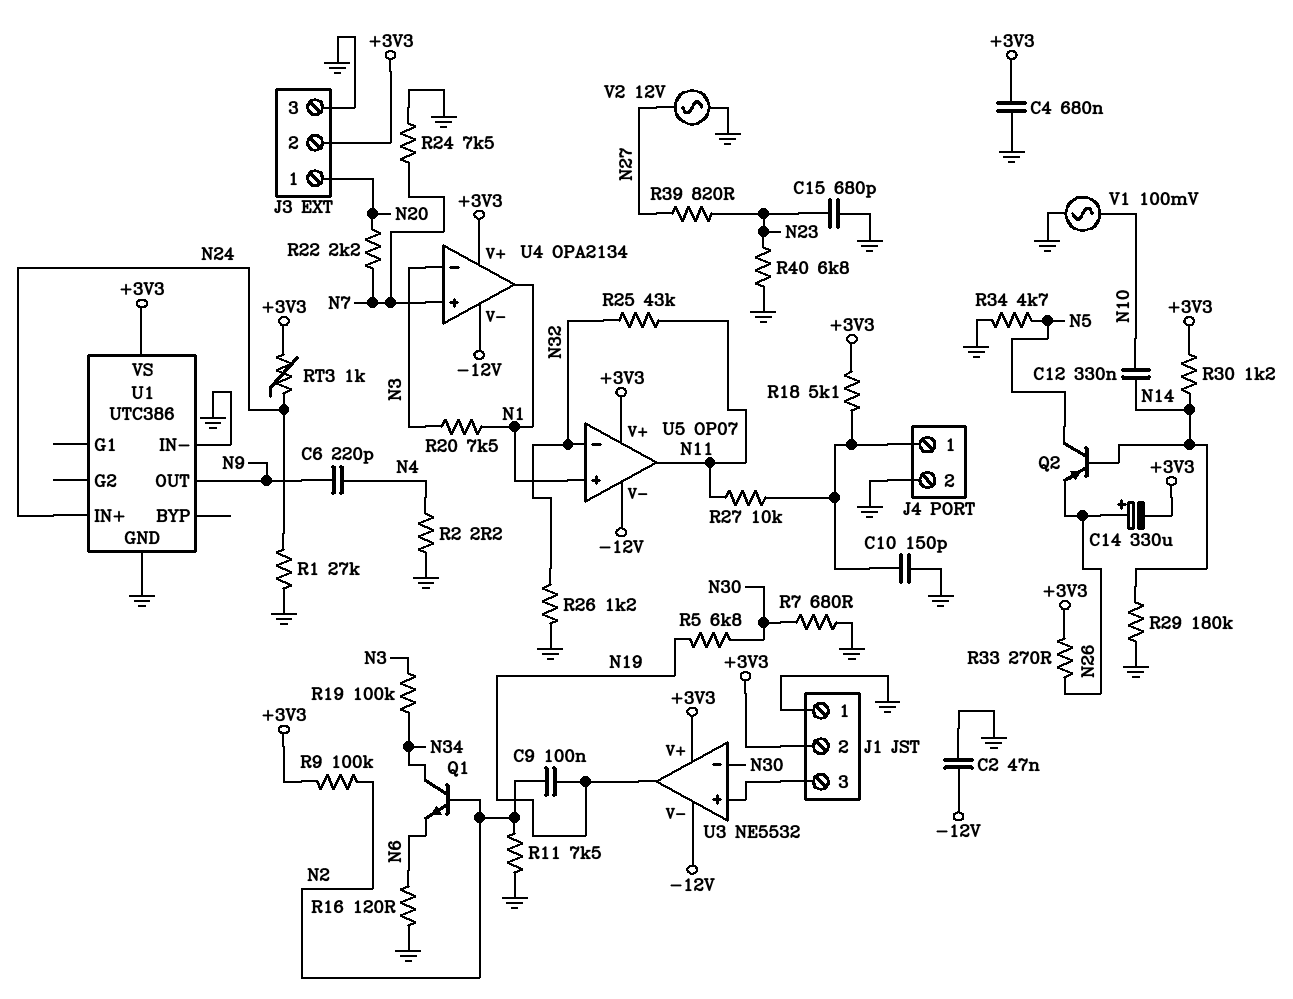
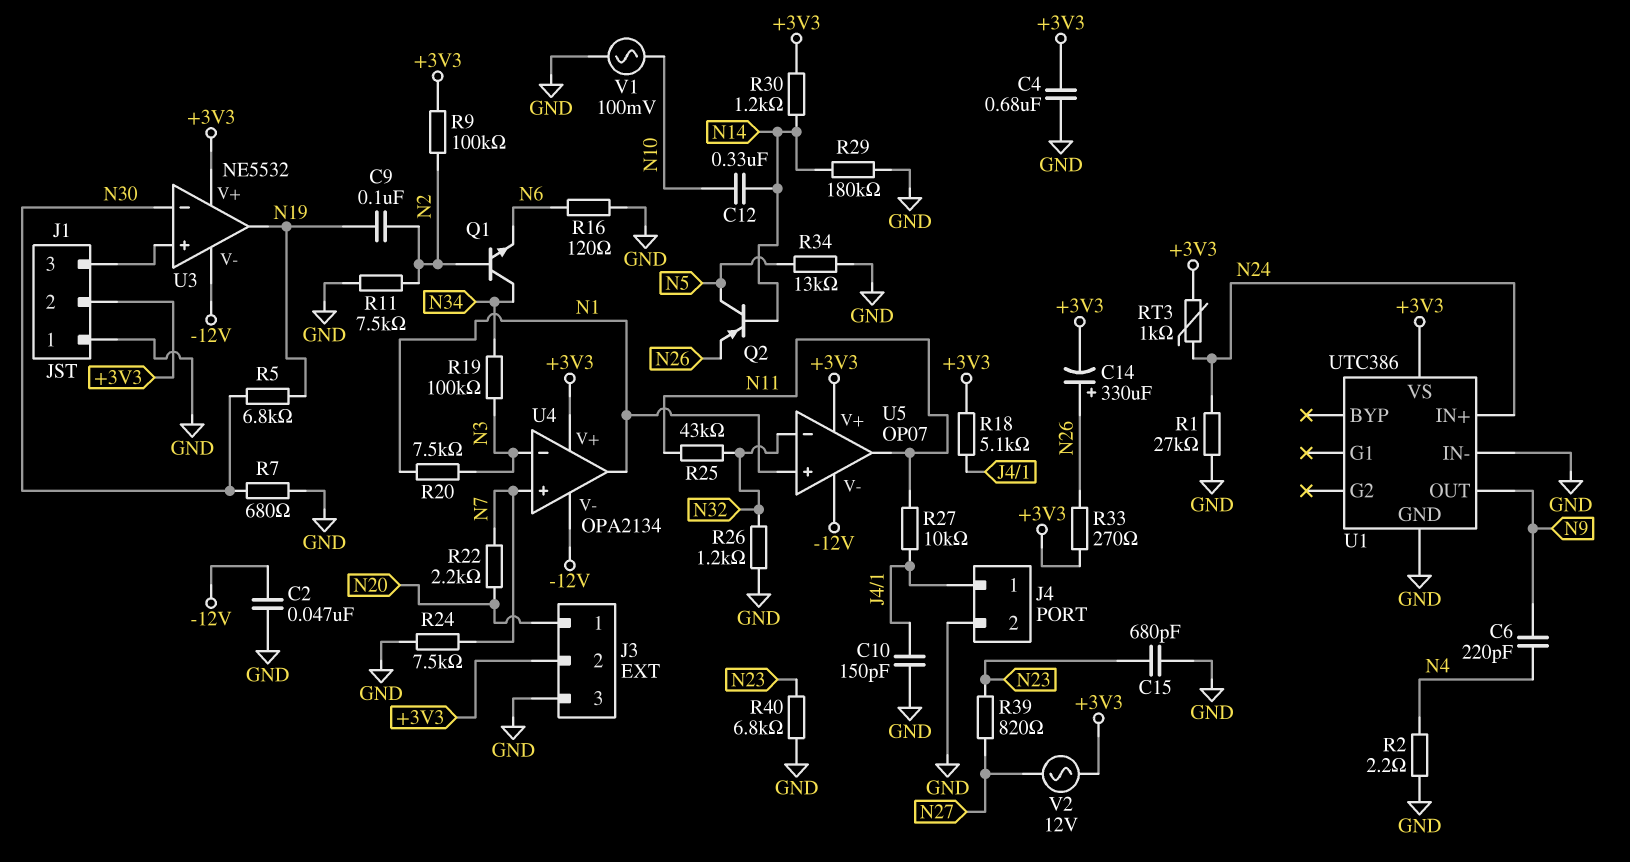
R34: 4.7k (GND, N5) -> 13k (GND, N5)
V2: AC 12V (GND, N27) -> AC 12V (+3V3, N27)

